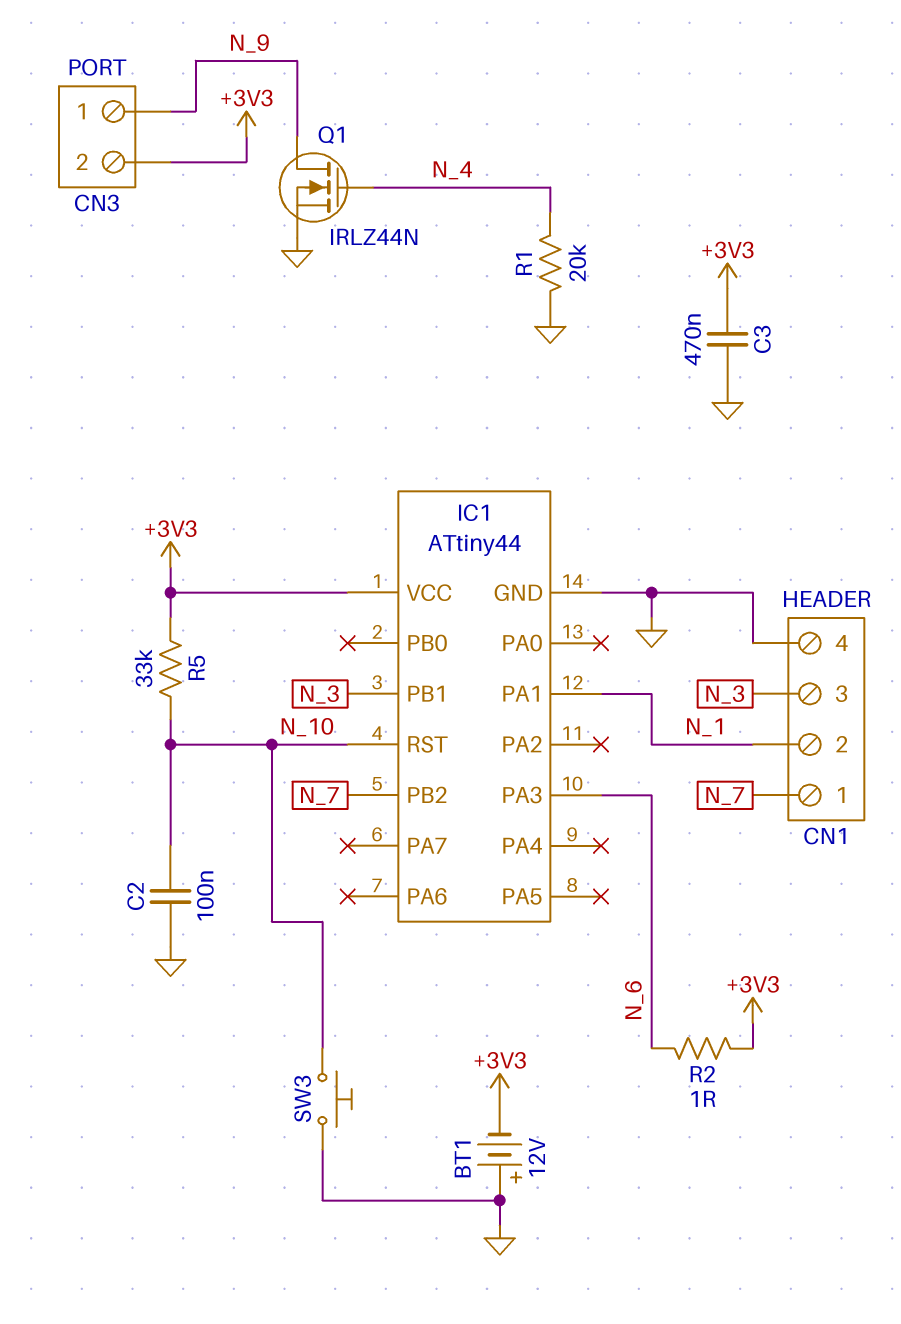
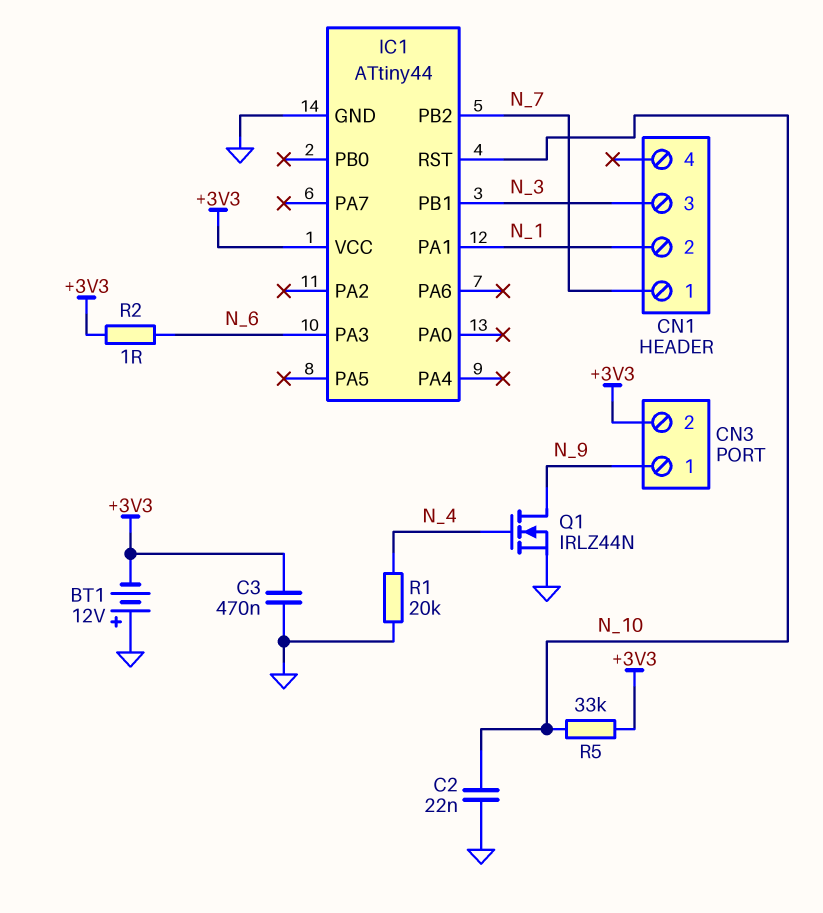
C2: 100nF (GND, N_10) -> 22nF (GND, N_10)
CN1 pin 4: GND -> none
SW3: button (GND, N_10) -> none

